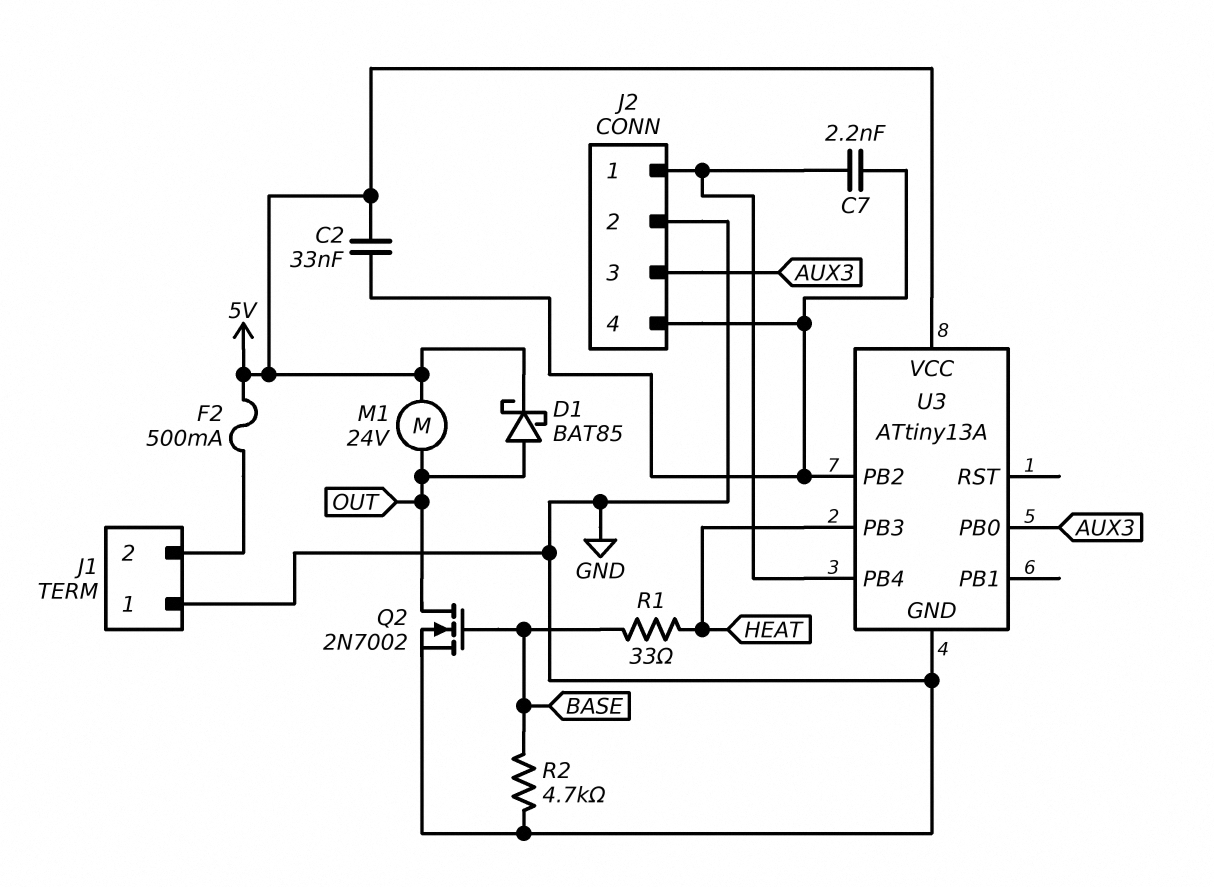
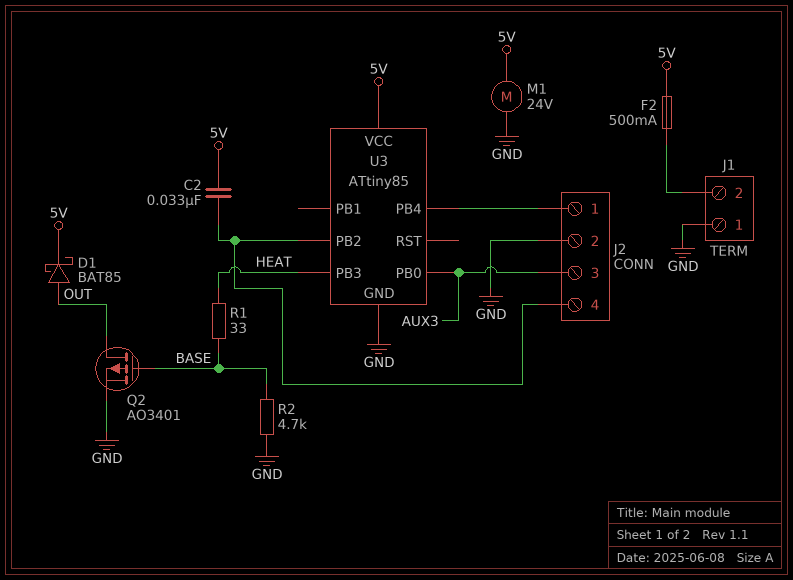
C7: 2.2nF (J2/1, J2/4) -> none
M1: motor 24V (5V, OUT) -> motor 24V (5V, GND)
Q2: NMOS 2N7002 (G BASE, D OUT, S GND) -> PMOS AO3401 (G BASE, D OUT, S GND)
U3: ATtiny13A -> ATtiny85

